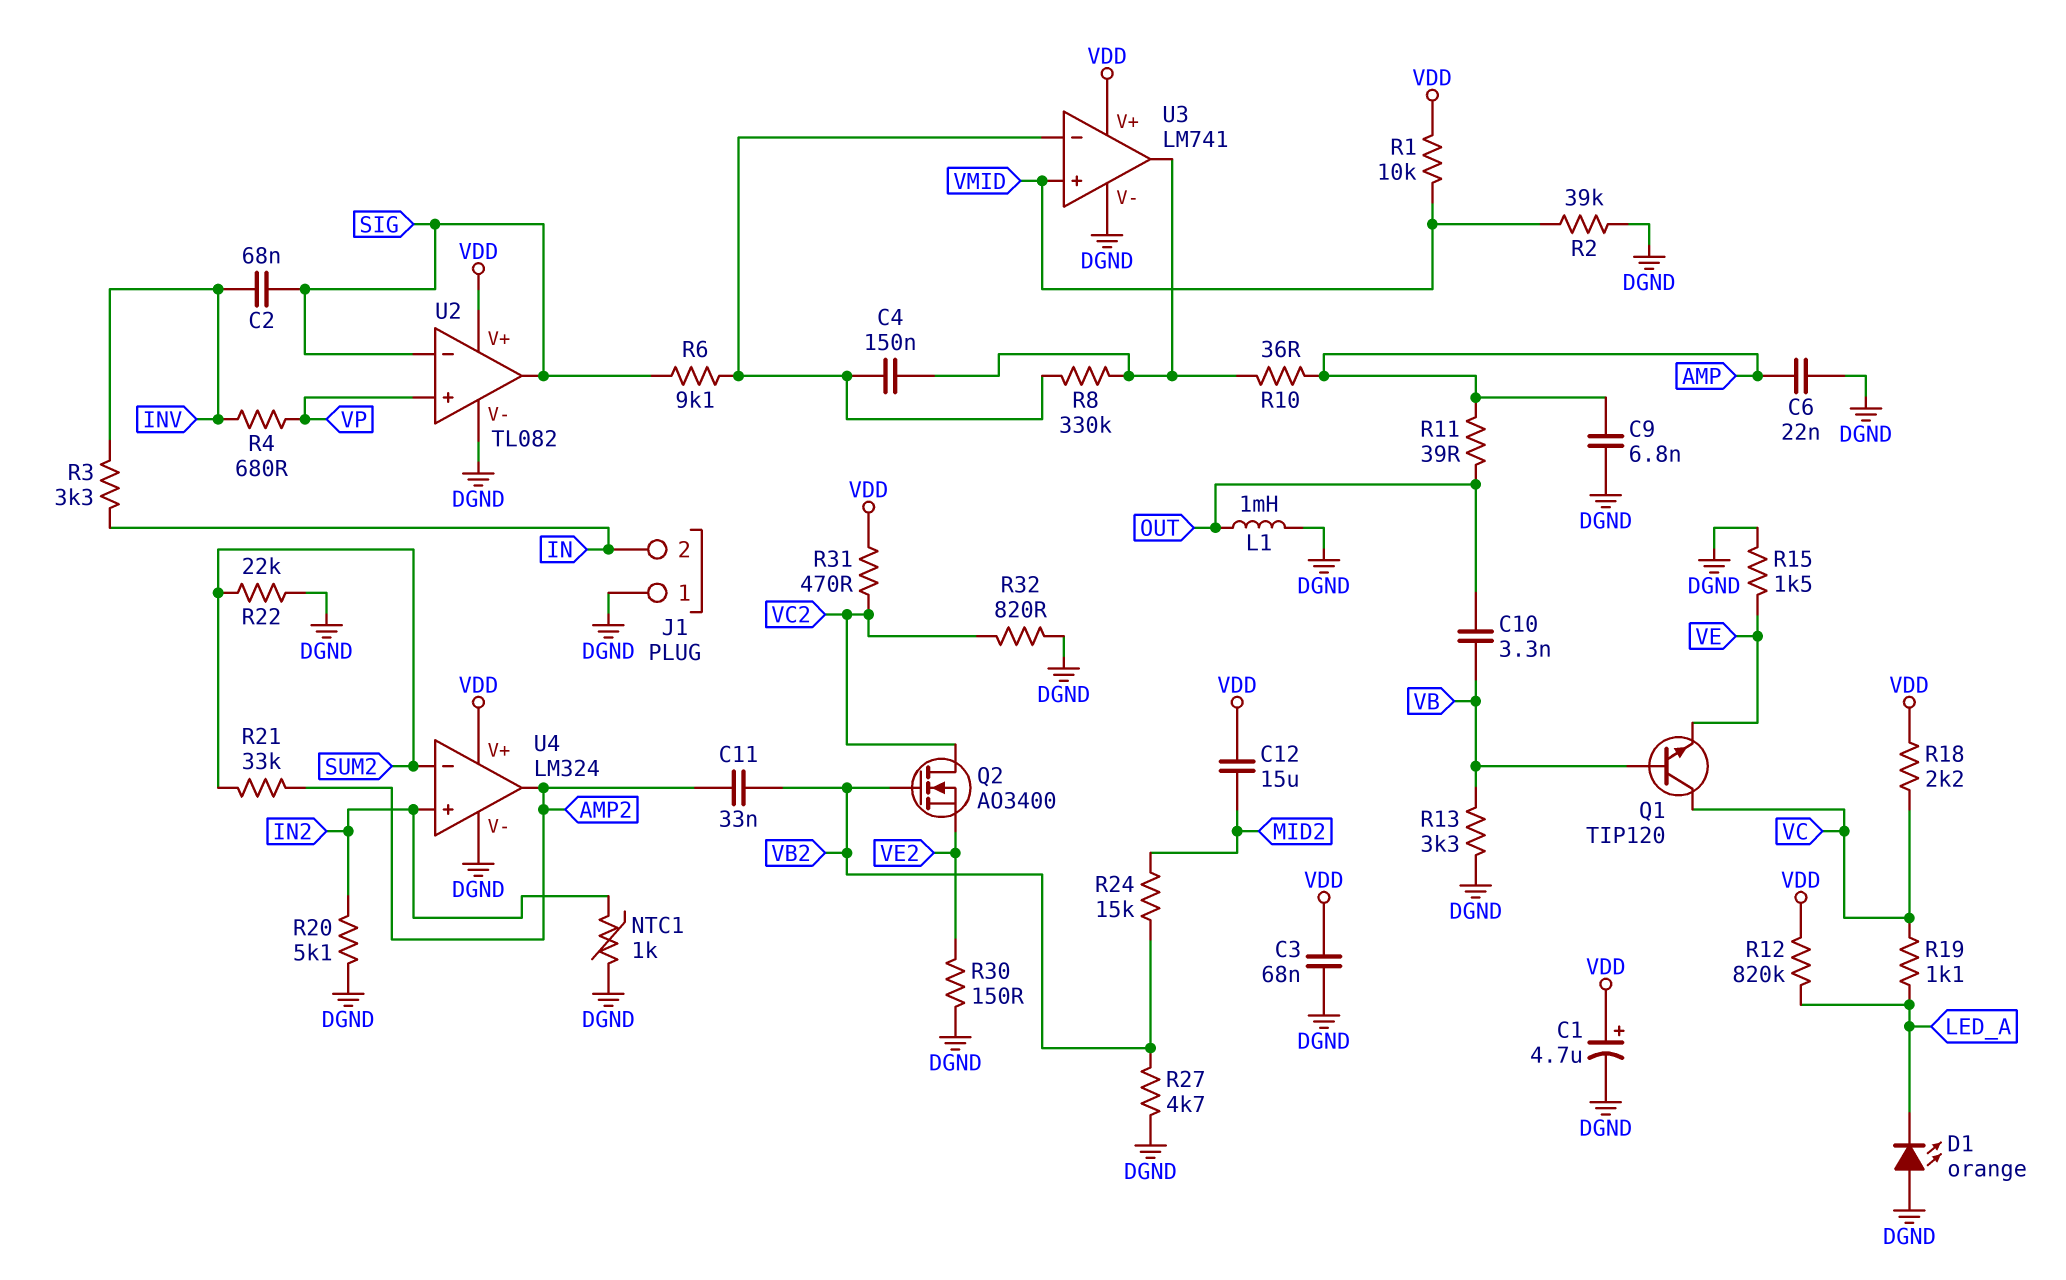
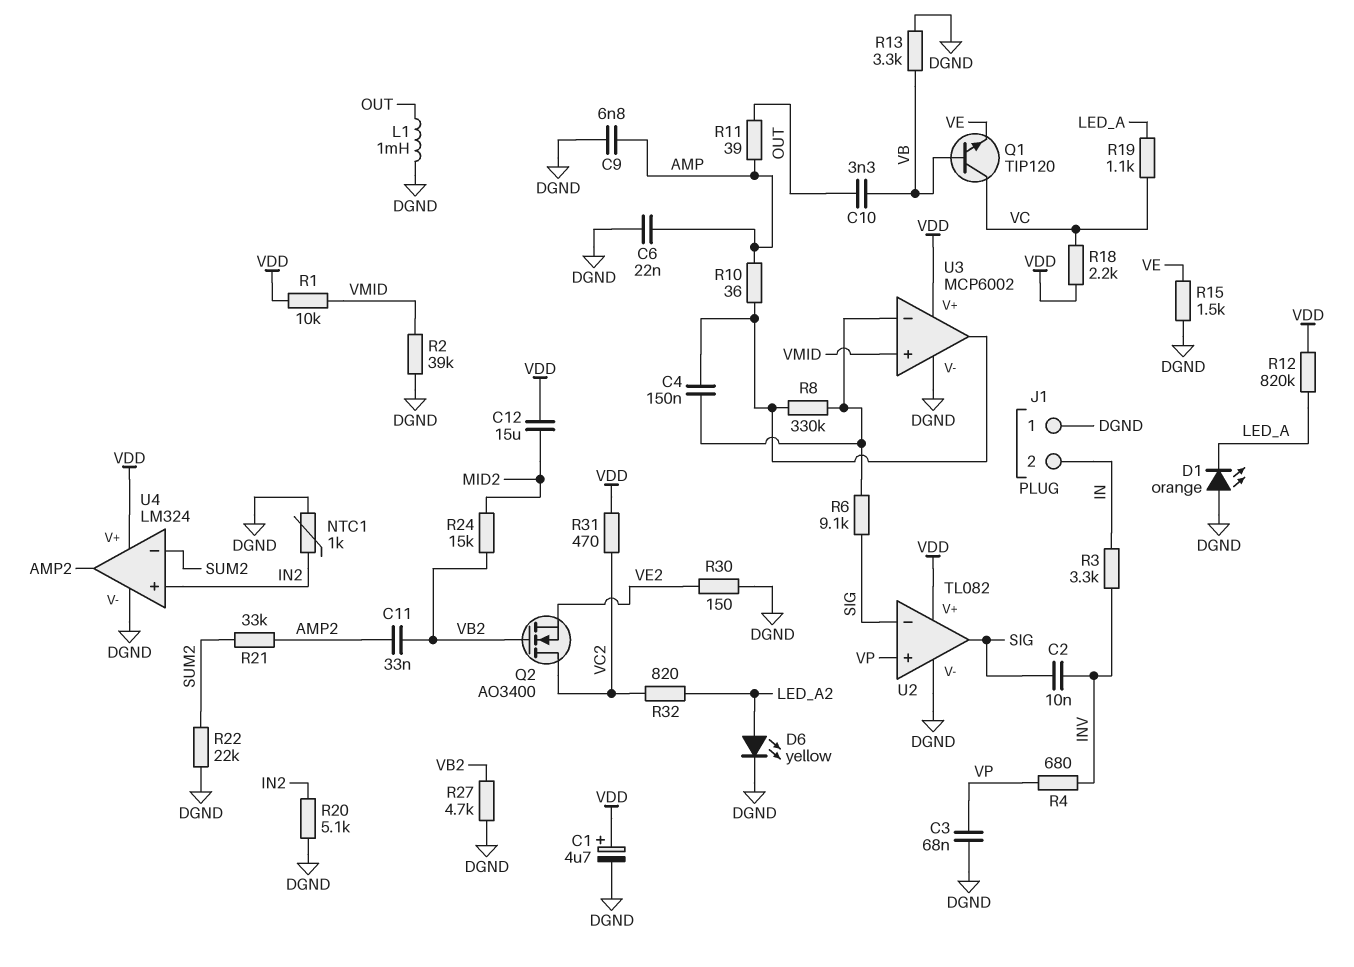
C2: 68nF (INV, SIG) -> 10nF (INV, SIG)
C3: 68nF (DGND, VDD) -> 68nF (DGND, VP)
D6: none -> LED yellow (A LED_A2, K DGND)
R32: 820 (DGND, VC2) -> 820 (LED_A2, VC2)
U3: LM741 -> MCP6002

